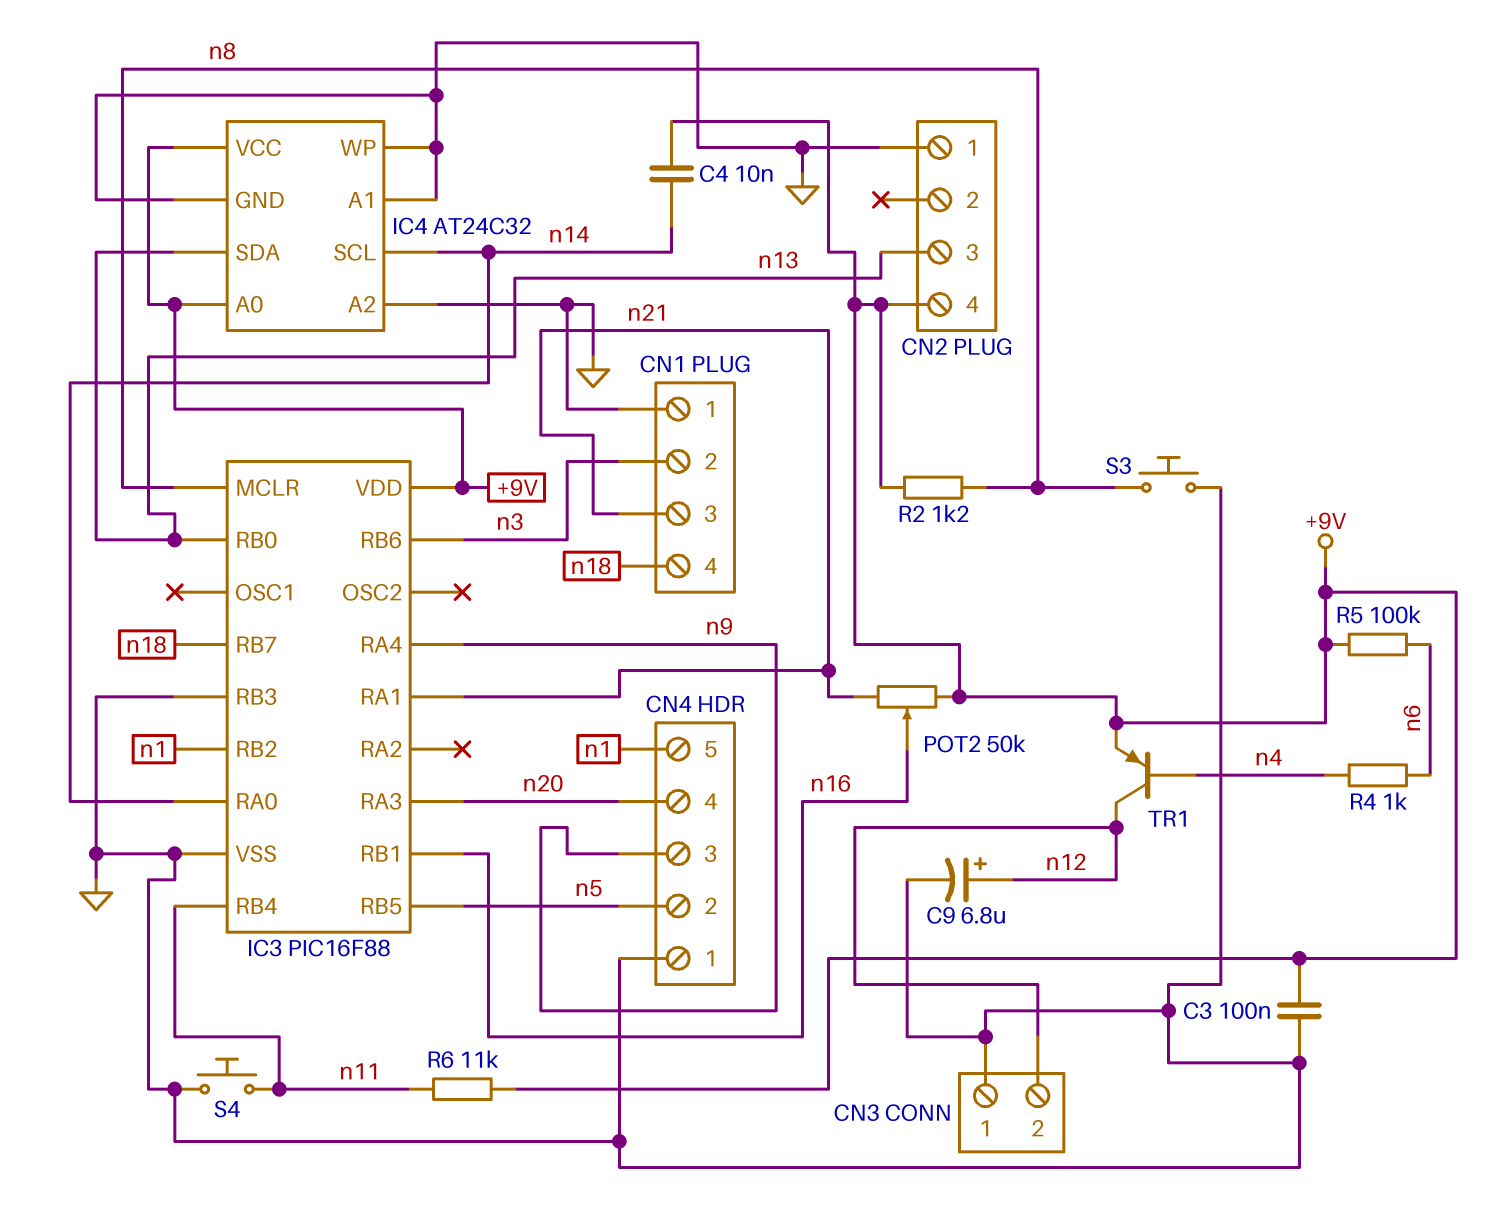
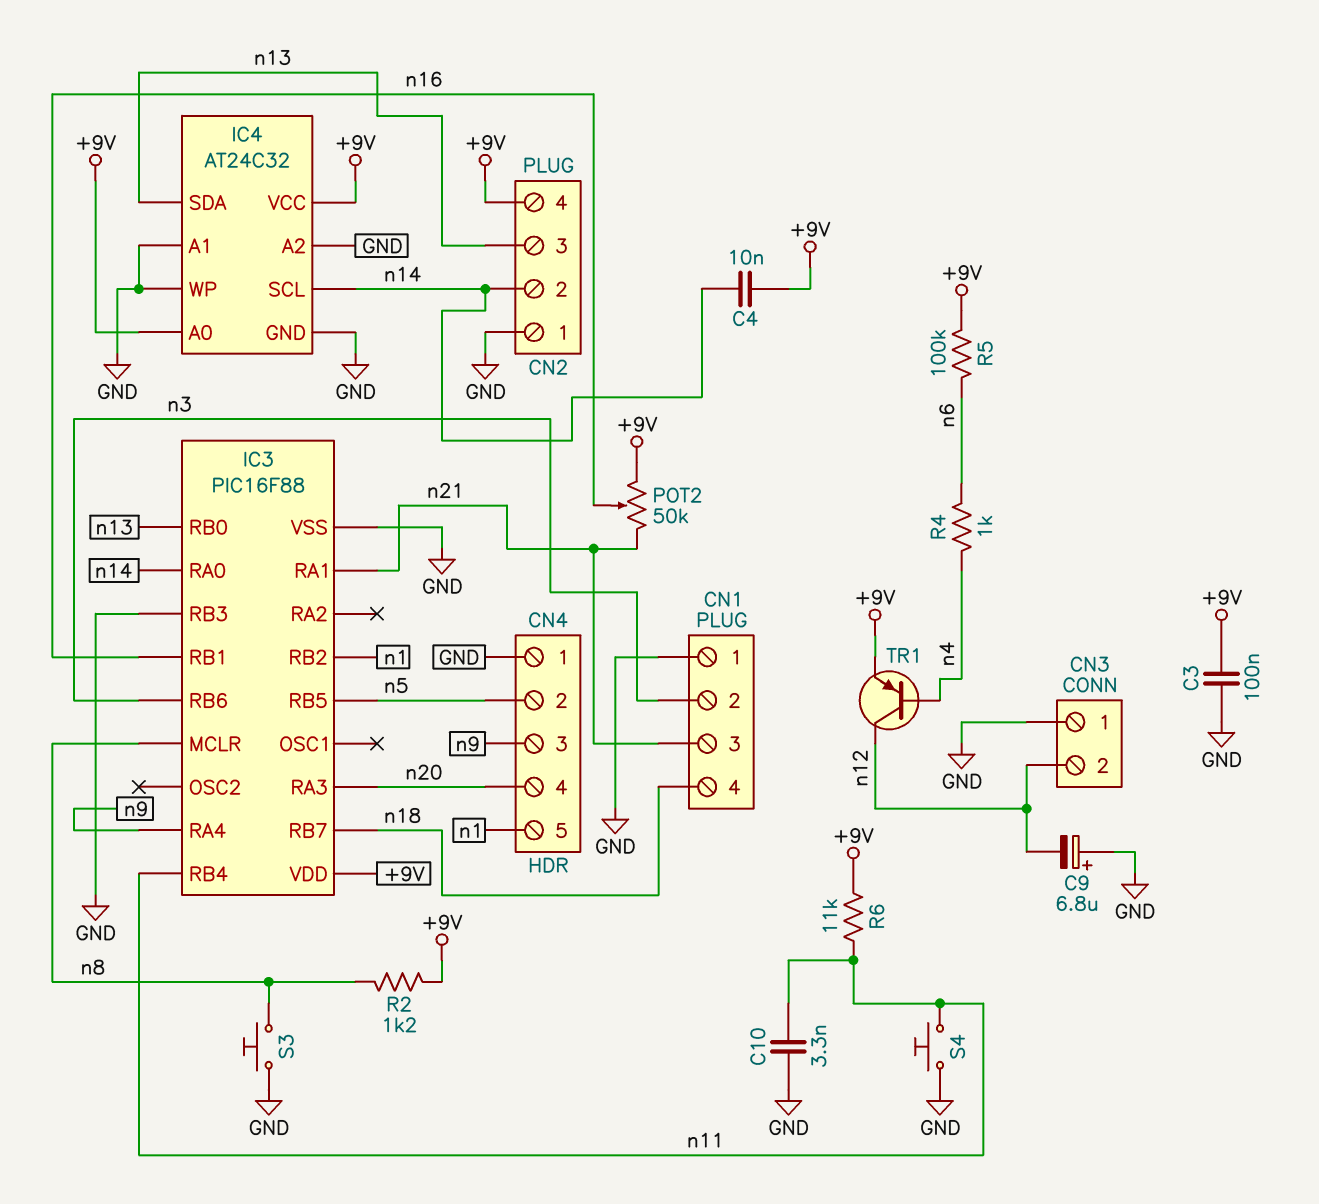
C9: 6.8uF (plus n12, minus GND) -> 6.8uF (plus GND, minus n12)
C10: none -> 3.3nF (GND, n11)
CN2 pin 2: none -> n14

